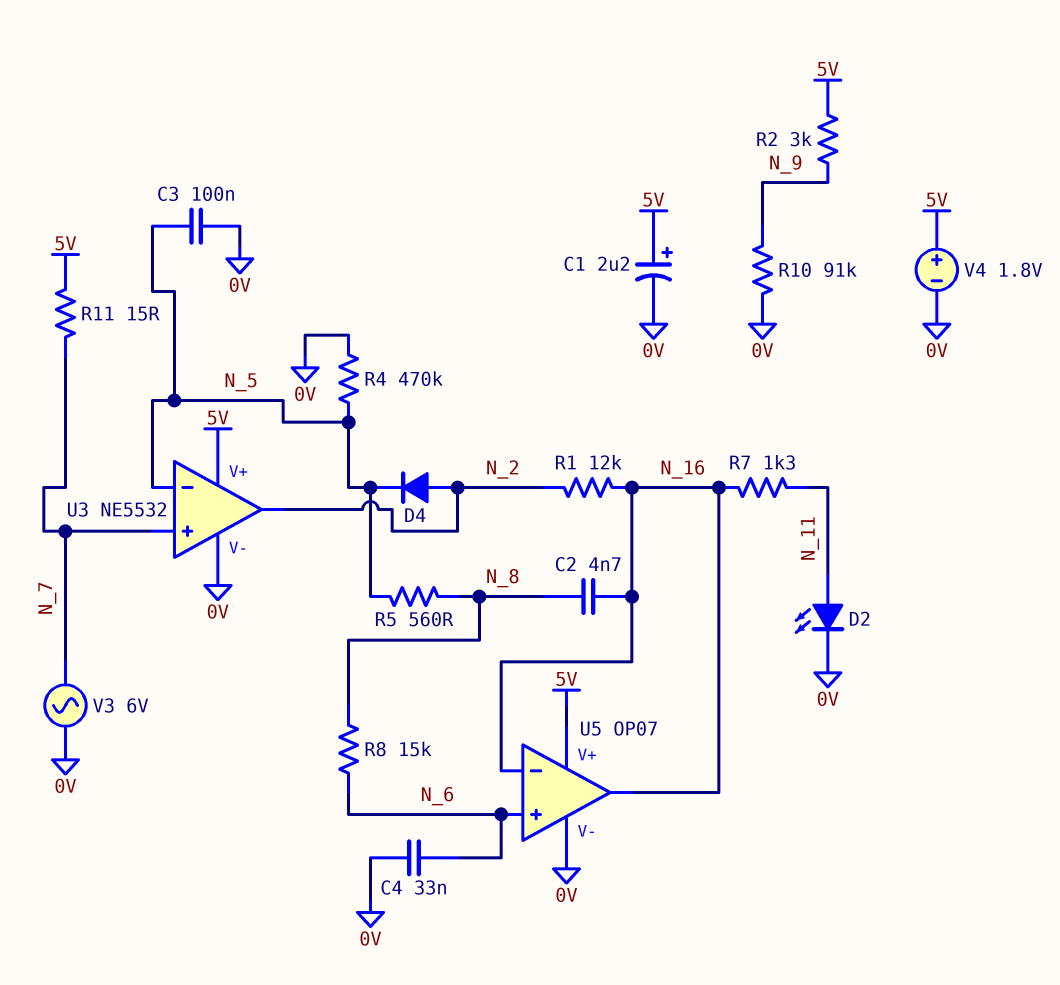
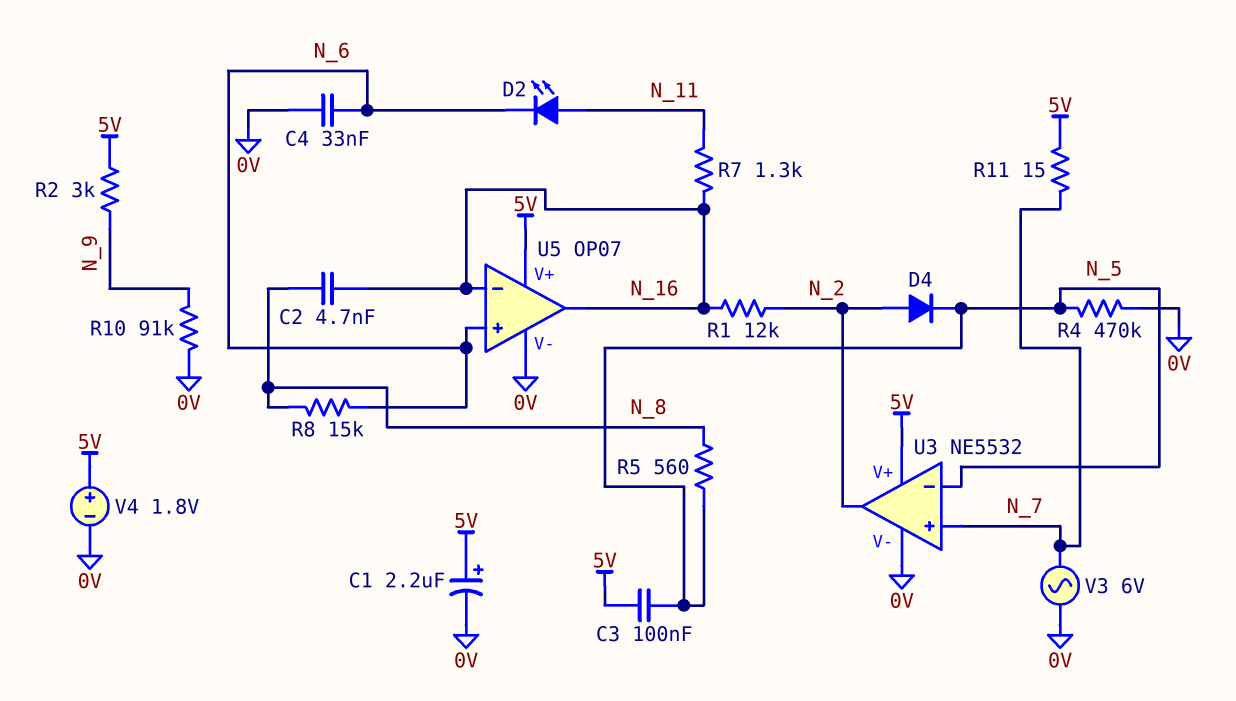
C3: 100nF (0V, N_5) -> 100nF (5V, N_5)
D2: LED (A N_11, K 0V) -> LED (A N_11, K N_6)

